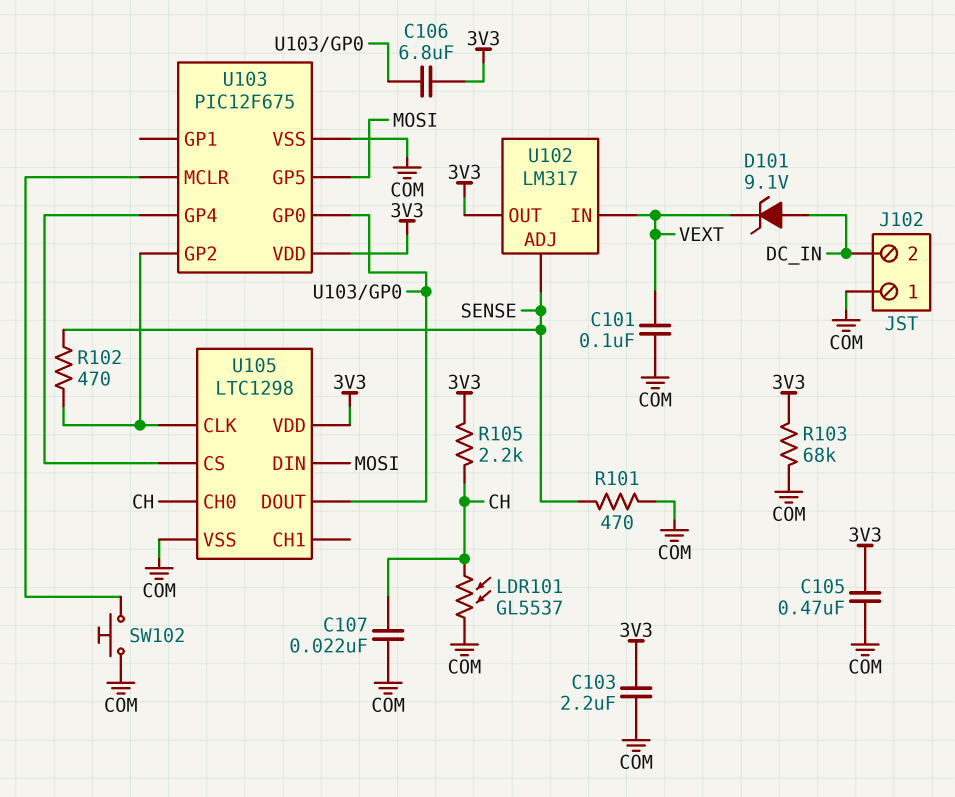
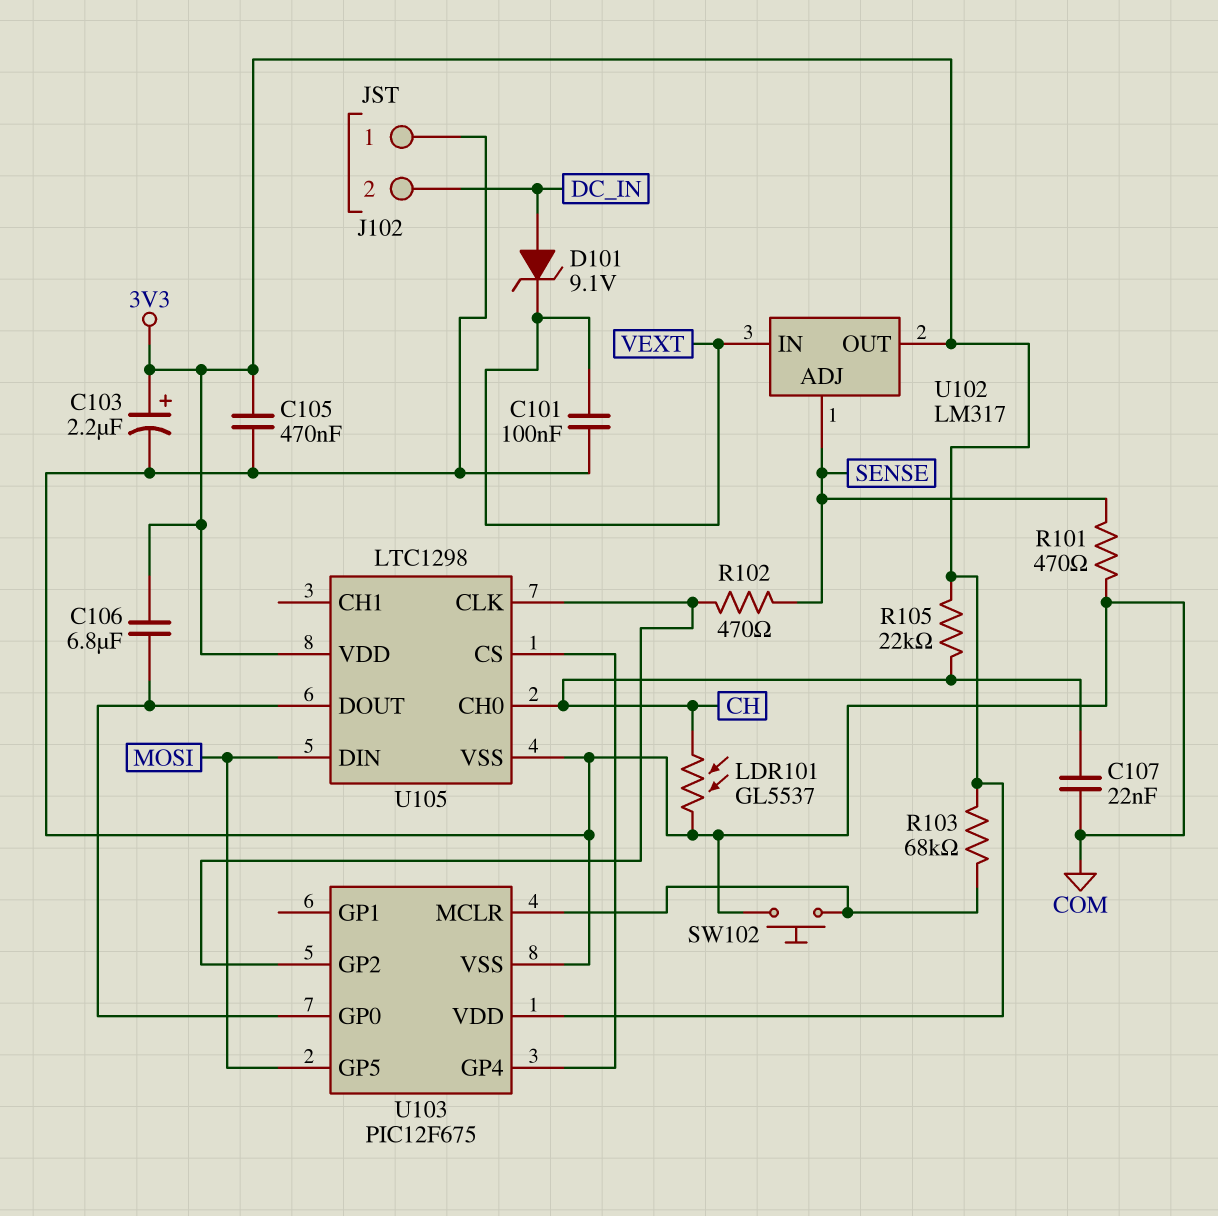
C103: 2.2uF (3V3, COM) -> 2.2uF (plus 3V3, minus COM)
R103: 68k (3V3, COM) -> 68k (3V3, U103/MCLR)
R105: 2.2k (3V3, CH) -> 22k (3V3, CH)

